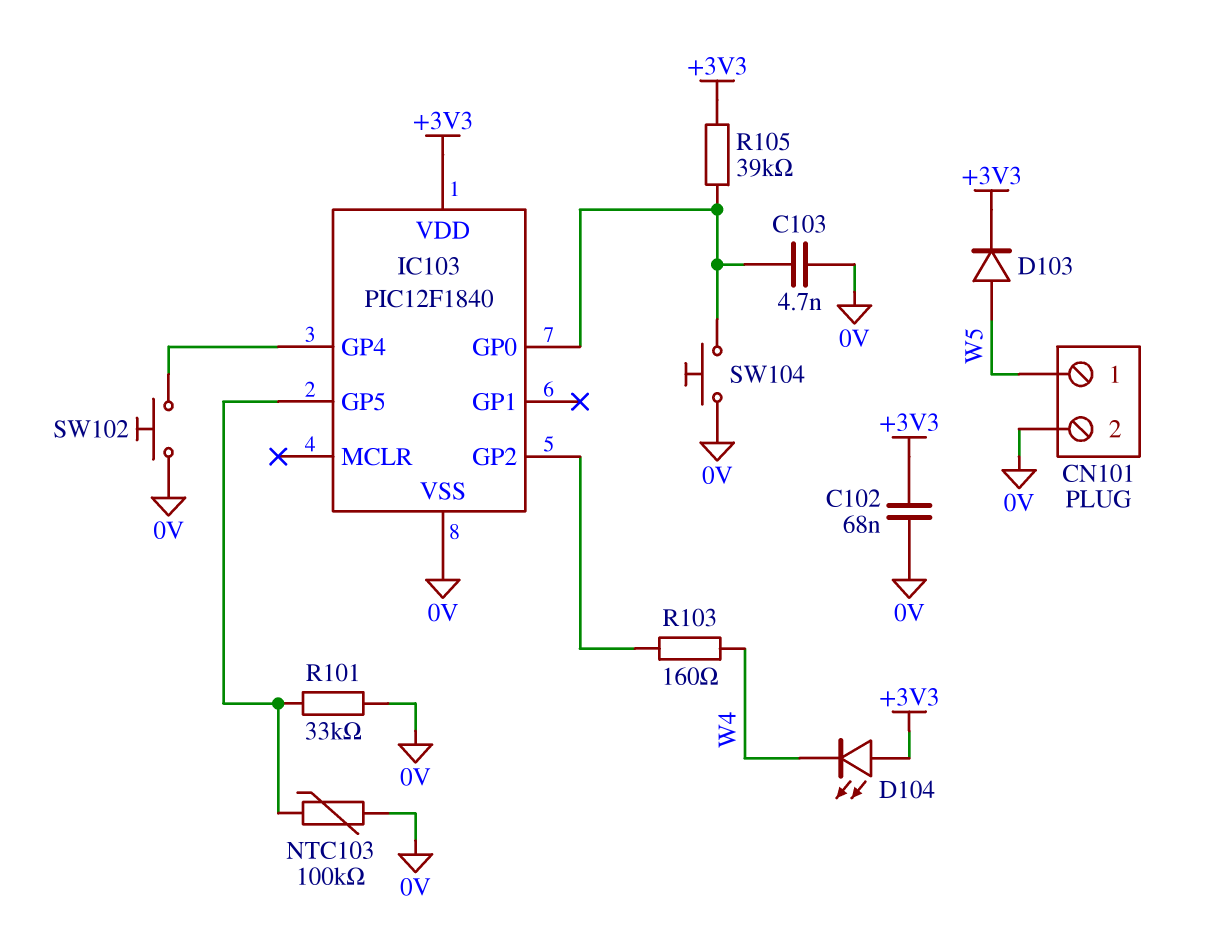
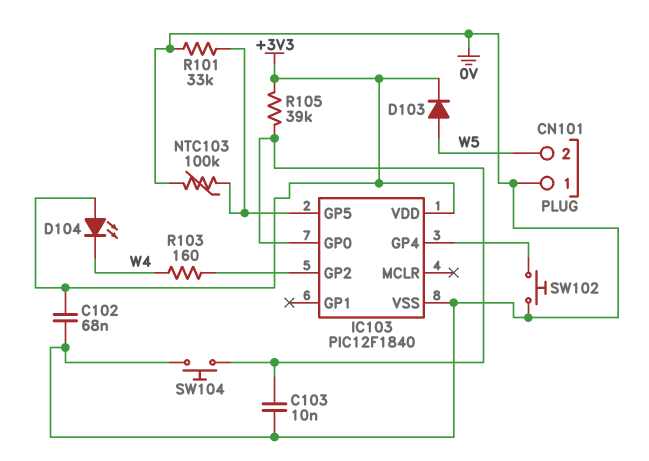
C103: 4.7nF (0V, IC103/GP0) -> 10nF (0V, IC103/GP0)
CN101 pin 1: W5 -> 0V
CN101 pin 2: 0V -> W5

